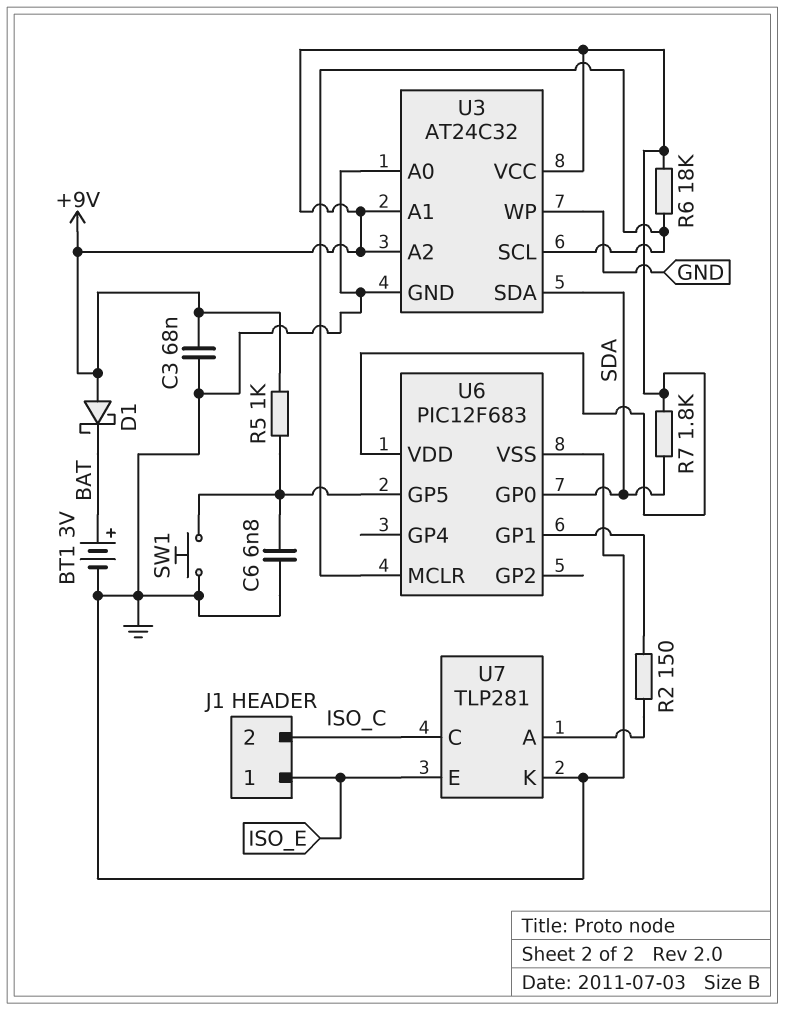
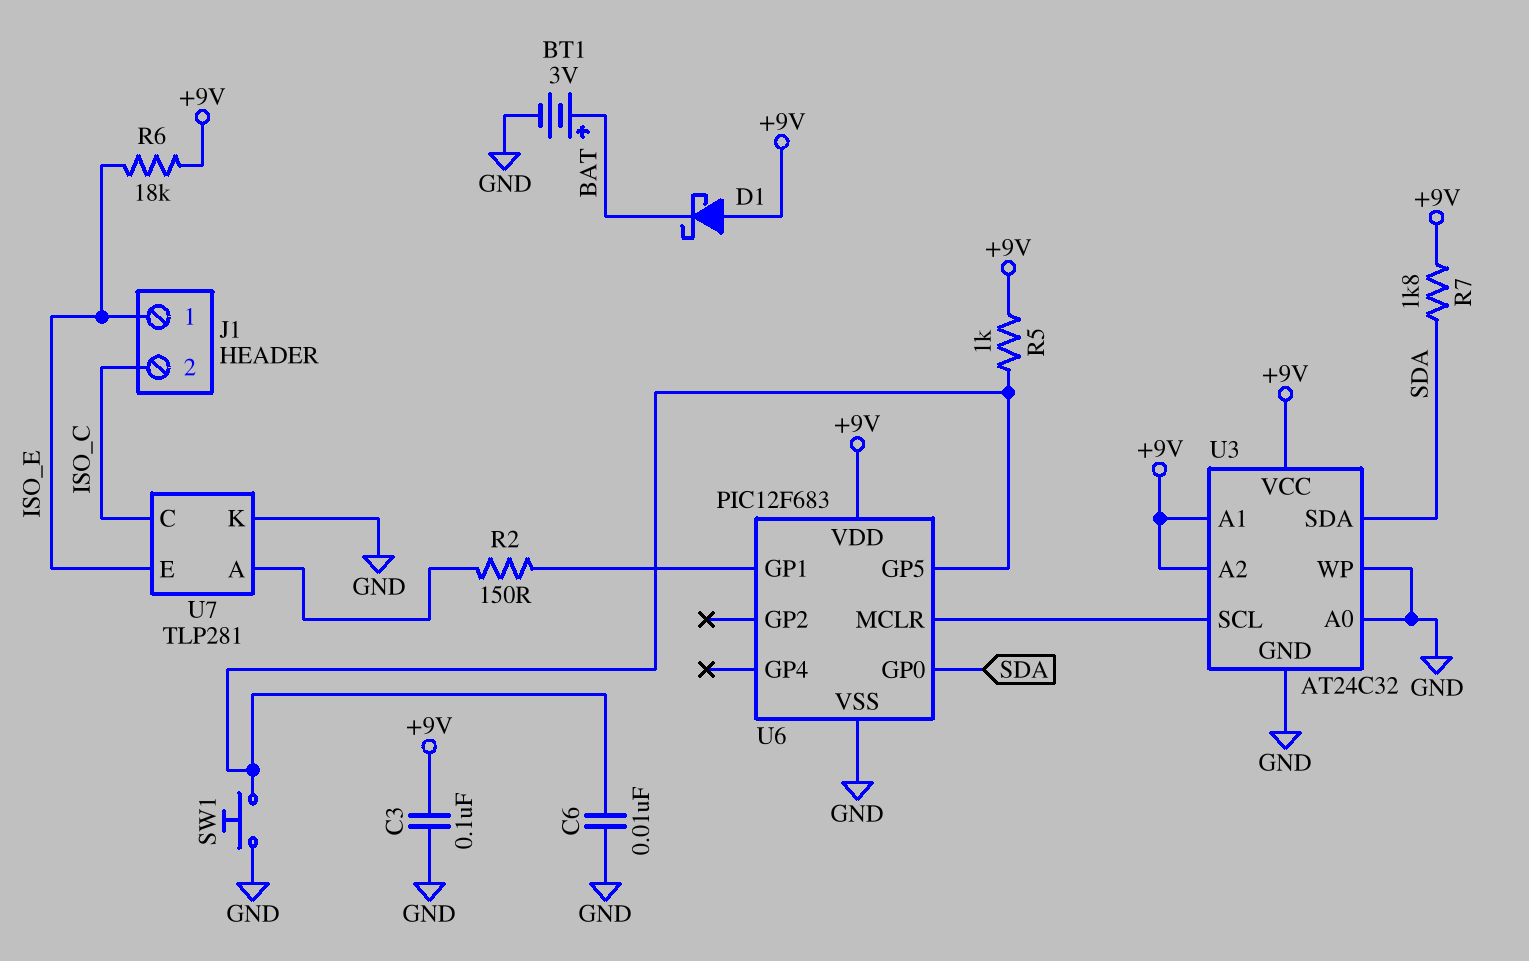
C3: 68nF (+9V, GND) -> 100nF (+9V, GND)
C6: 6.8nF (GND, U6/GP5) -> 10nF (GND, U6/GP5)
R6: 18k (+9V, U3/SCL) -> 18k (+9V, ISO_E)

